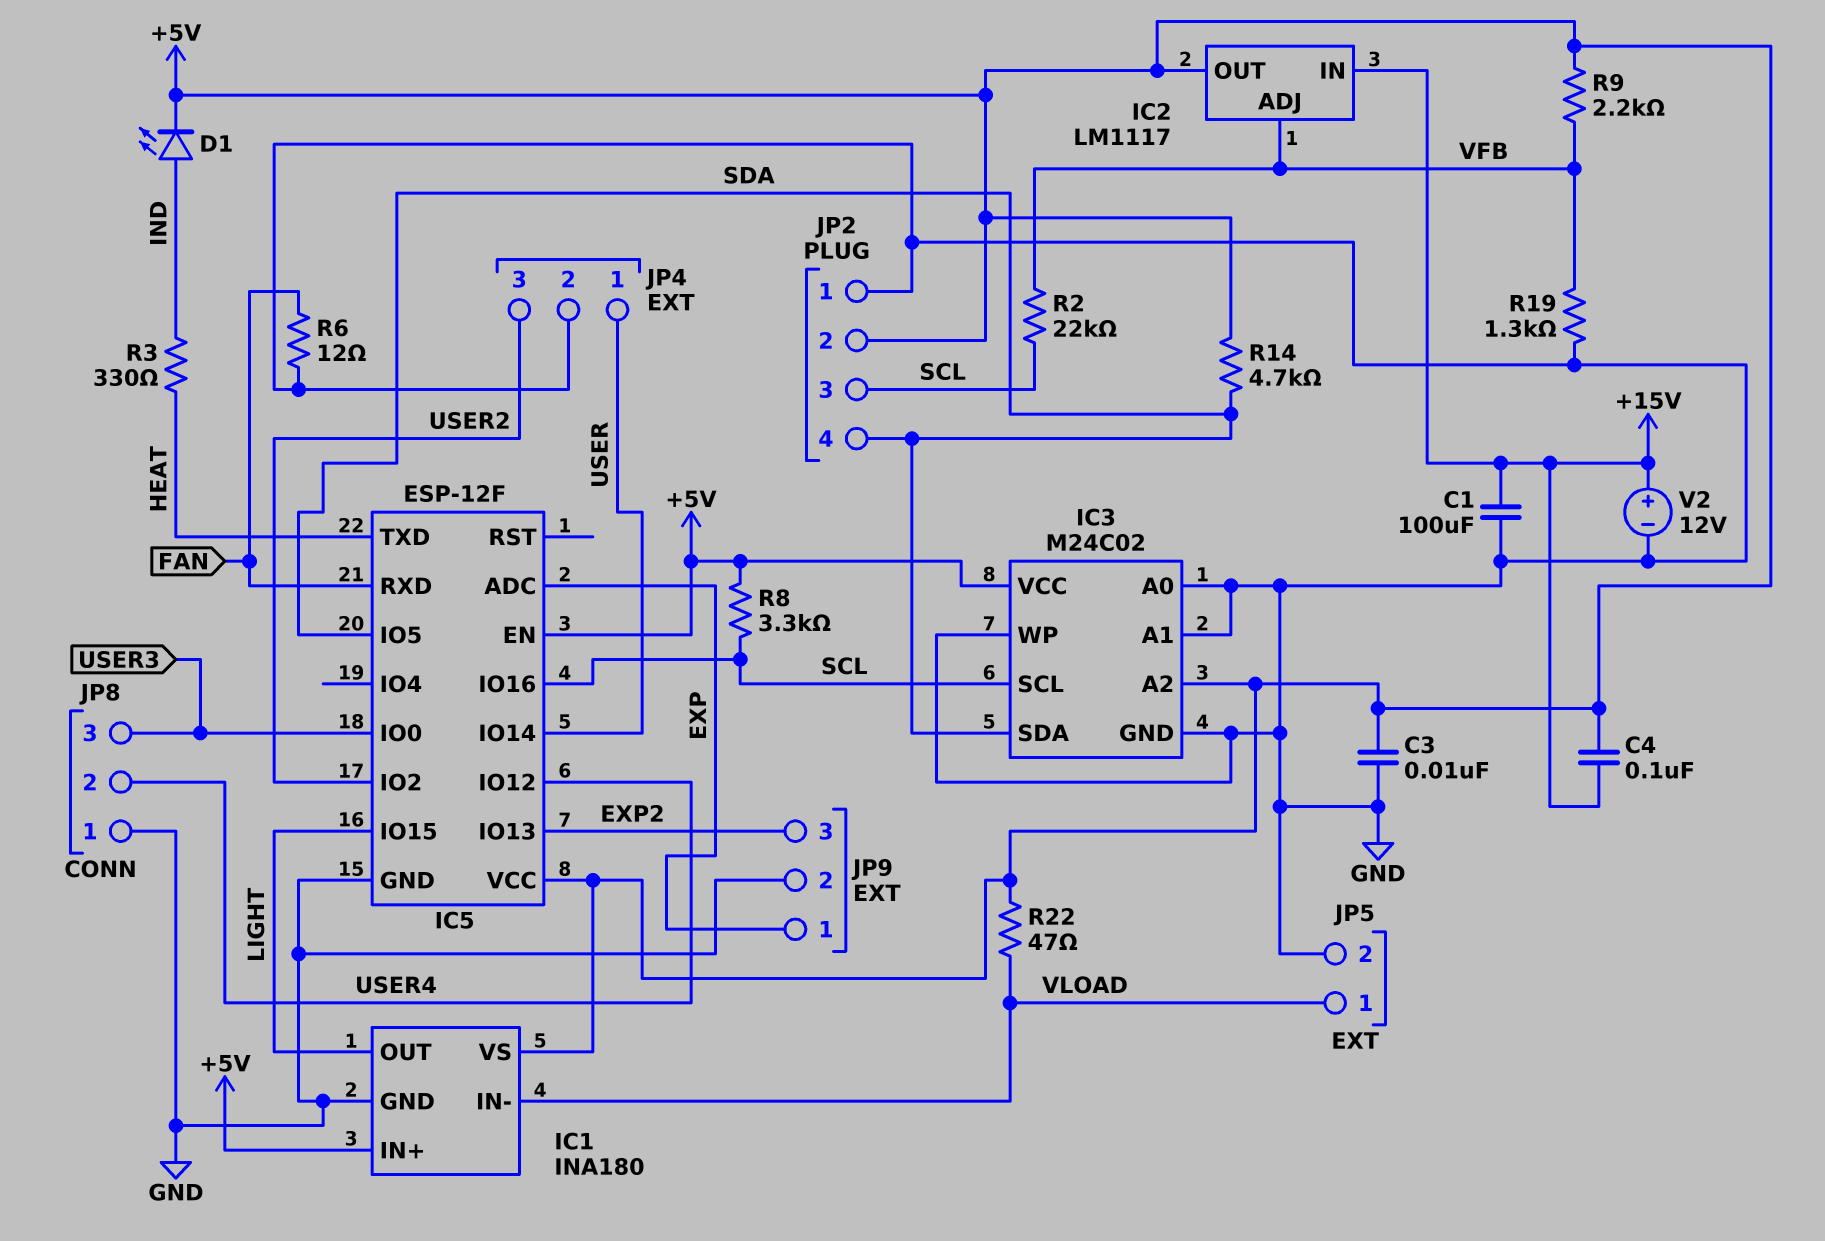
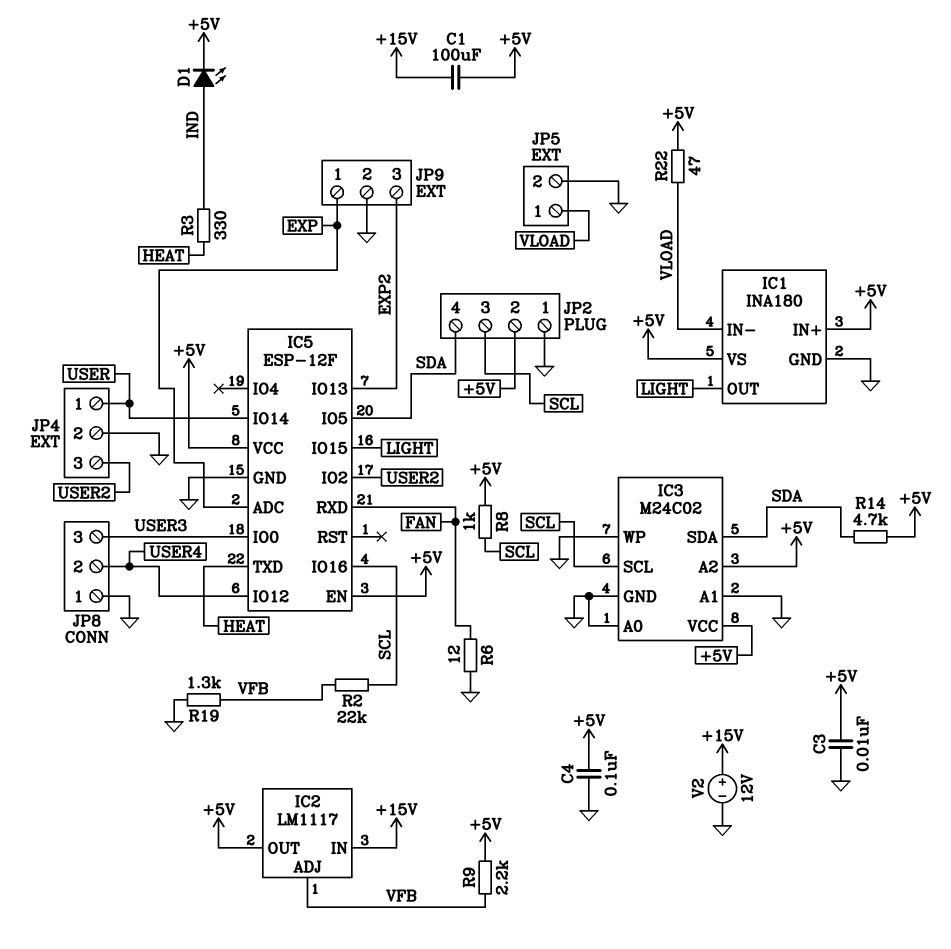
C1: 100uF (+15V, GND) -> 100uF (+5V, +15V)
C4: 100nF (+5V, +15V) -> 100nF (+5V, GND)
R8: 3.3k (+5V, SCL) -> 1k (+5V, SCL)

